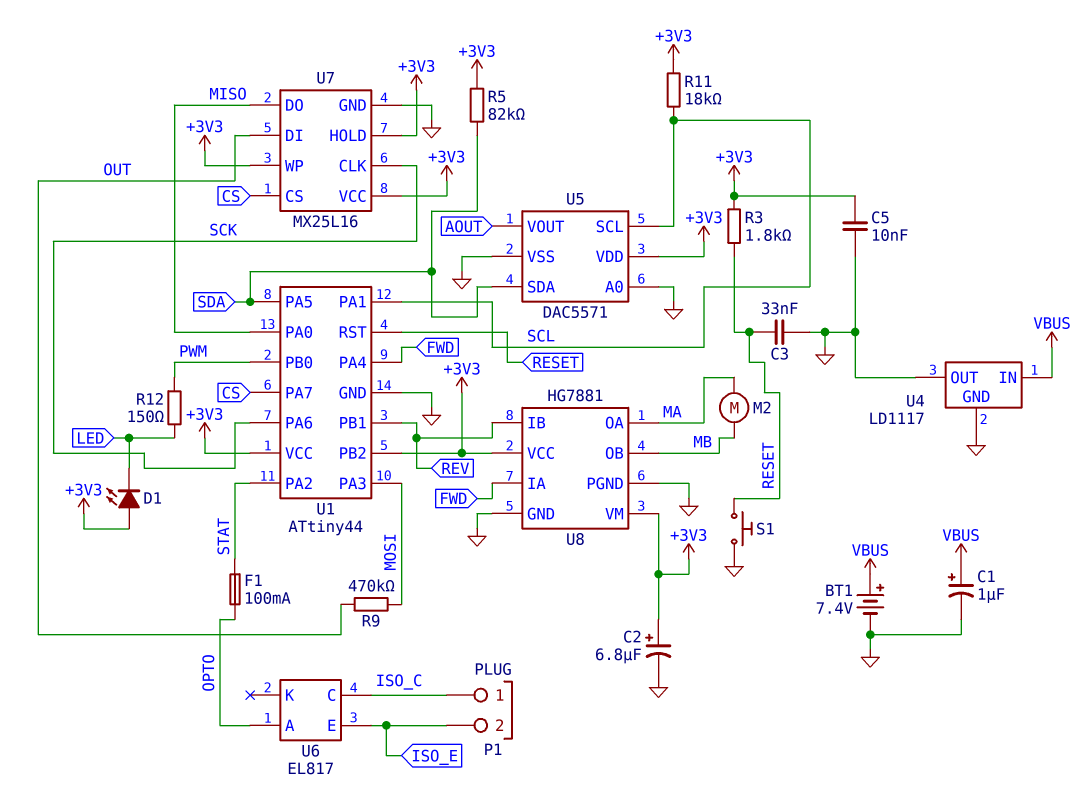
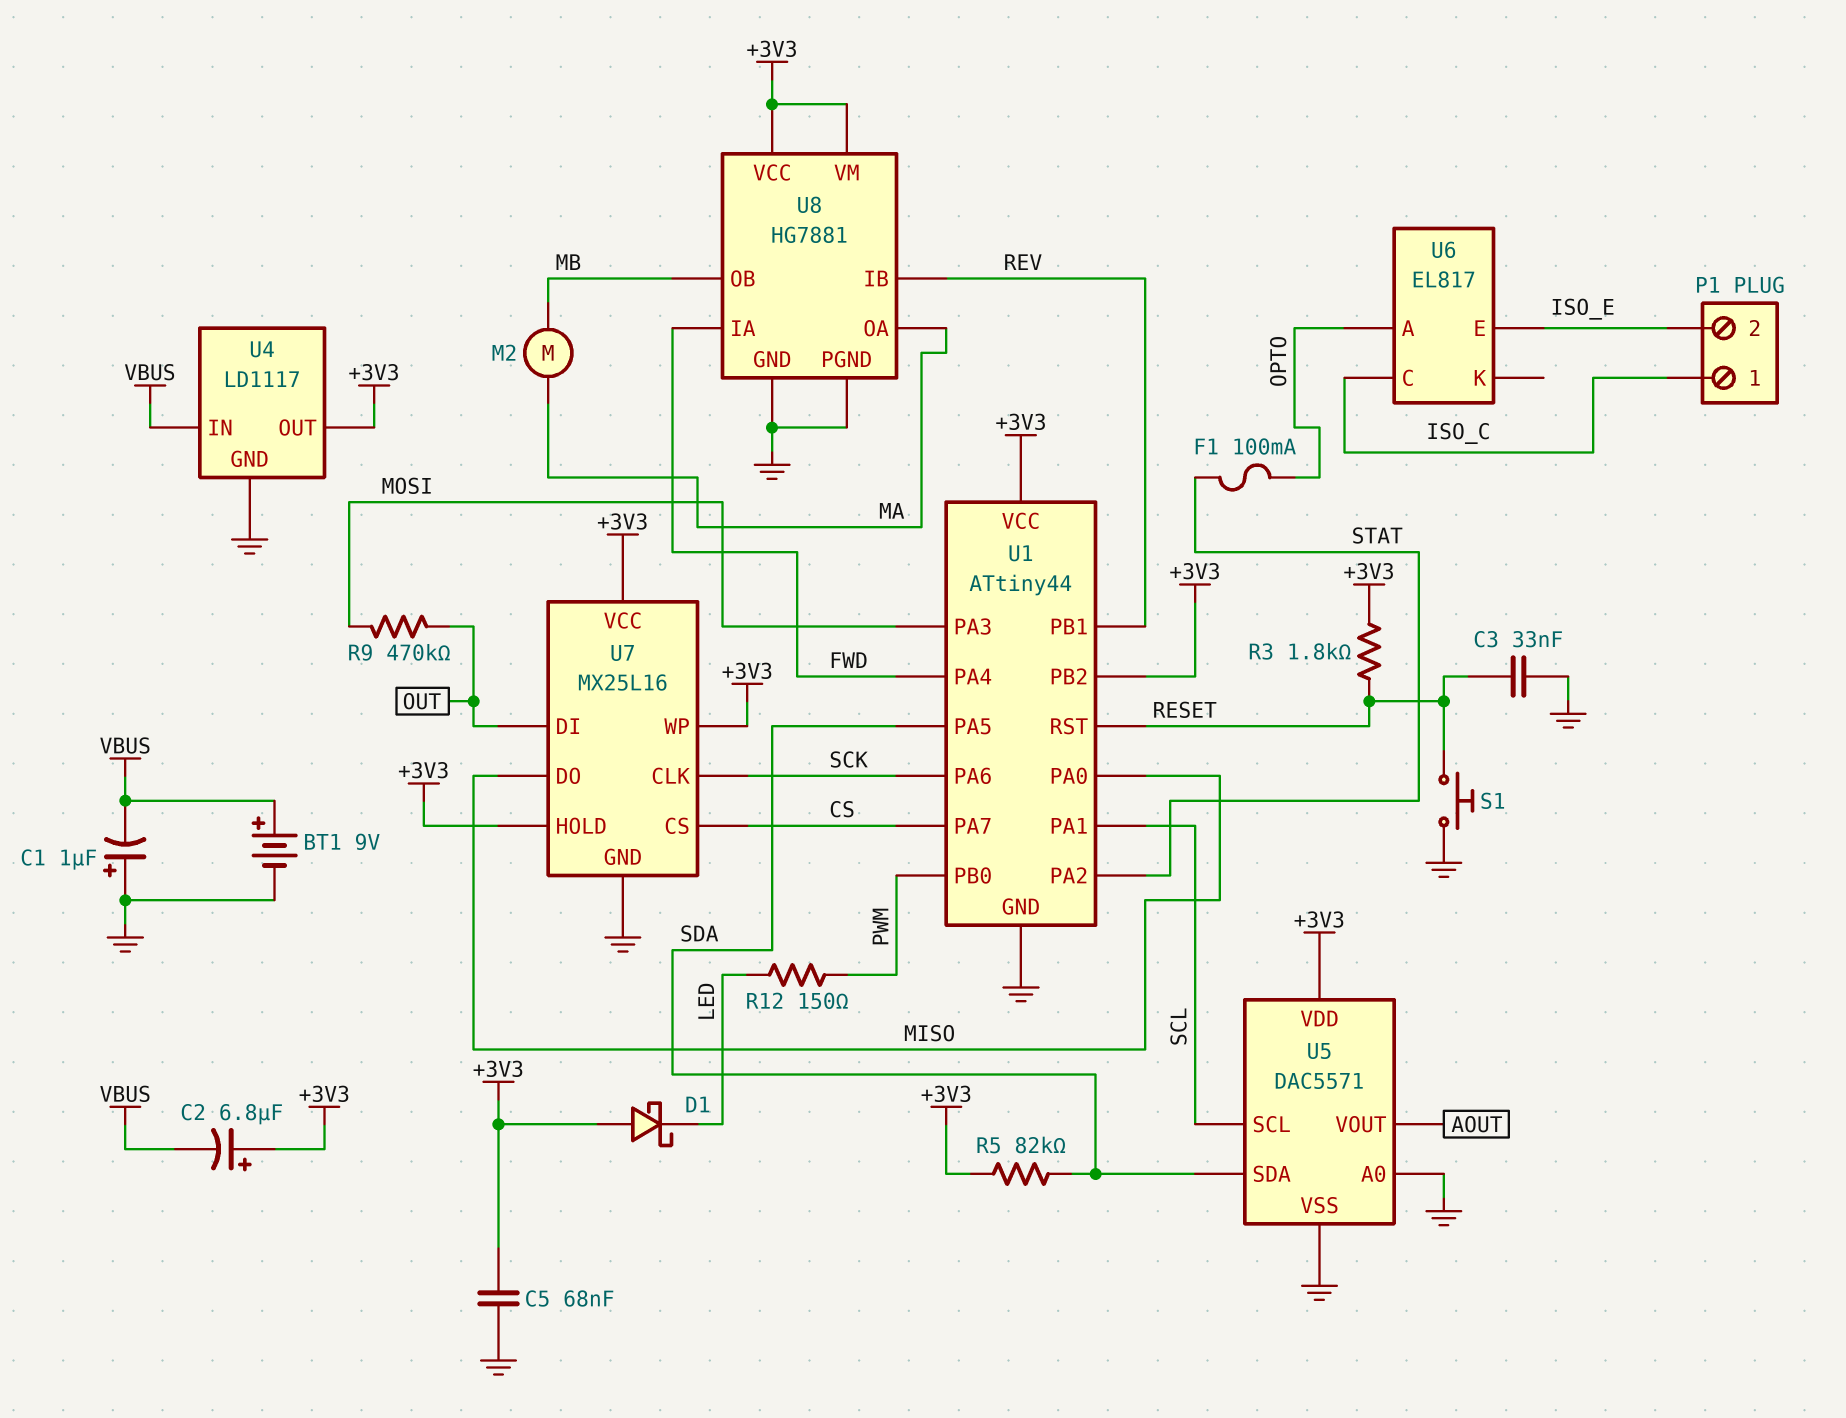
BT1: 7.4V (plus VBUS, minus GND) -> 9V (plus VBUS, minus GND)
C1: 1uF (plus VBUS, minus GND) -> 1uF (plus GND, minus VBUS)
C2: 6.8uF (plus +3V3, minus GND) -> 6.8uF (plus +3V3, minus VBUS)
C5: 10nF (+3V3, GND) -> 68nF (+3V3, GND)
D1: LED (A +3V3, K LED) -> schottky (A +3V3, K LED)
R11: 18k (+3V3, SCL) -> none
U4 pin OUT: GND -> +3V3

